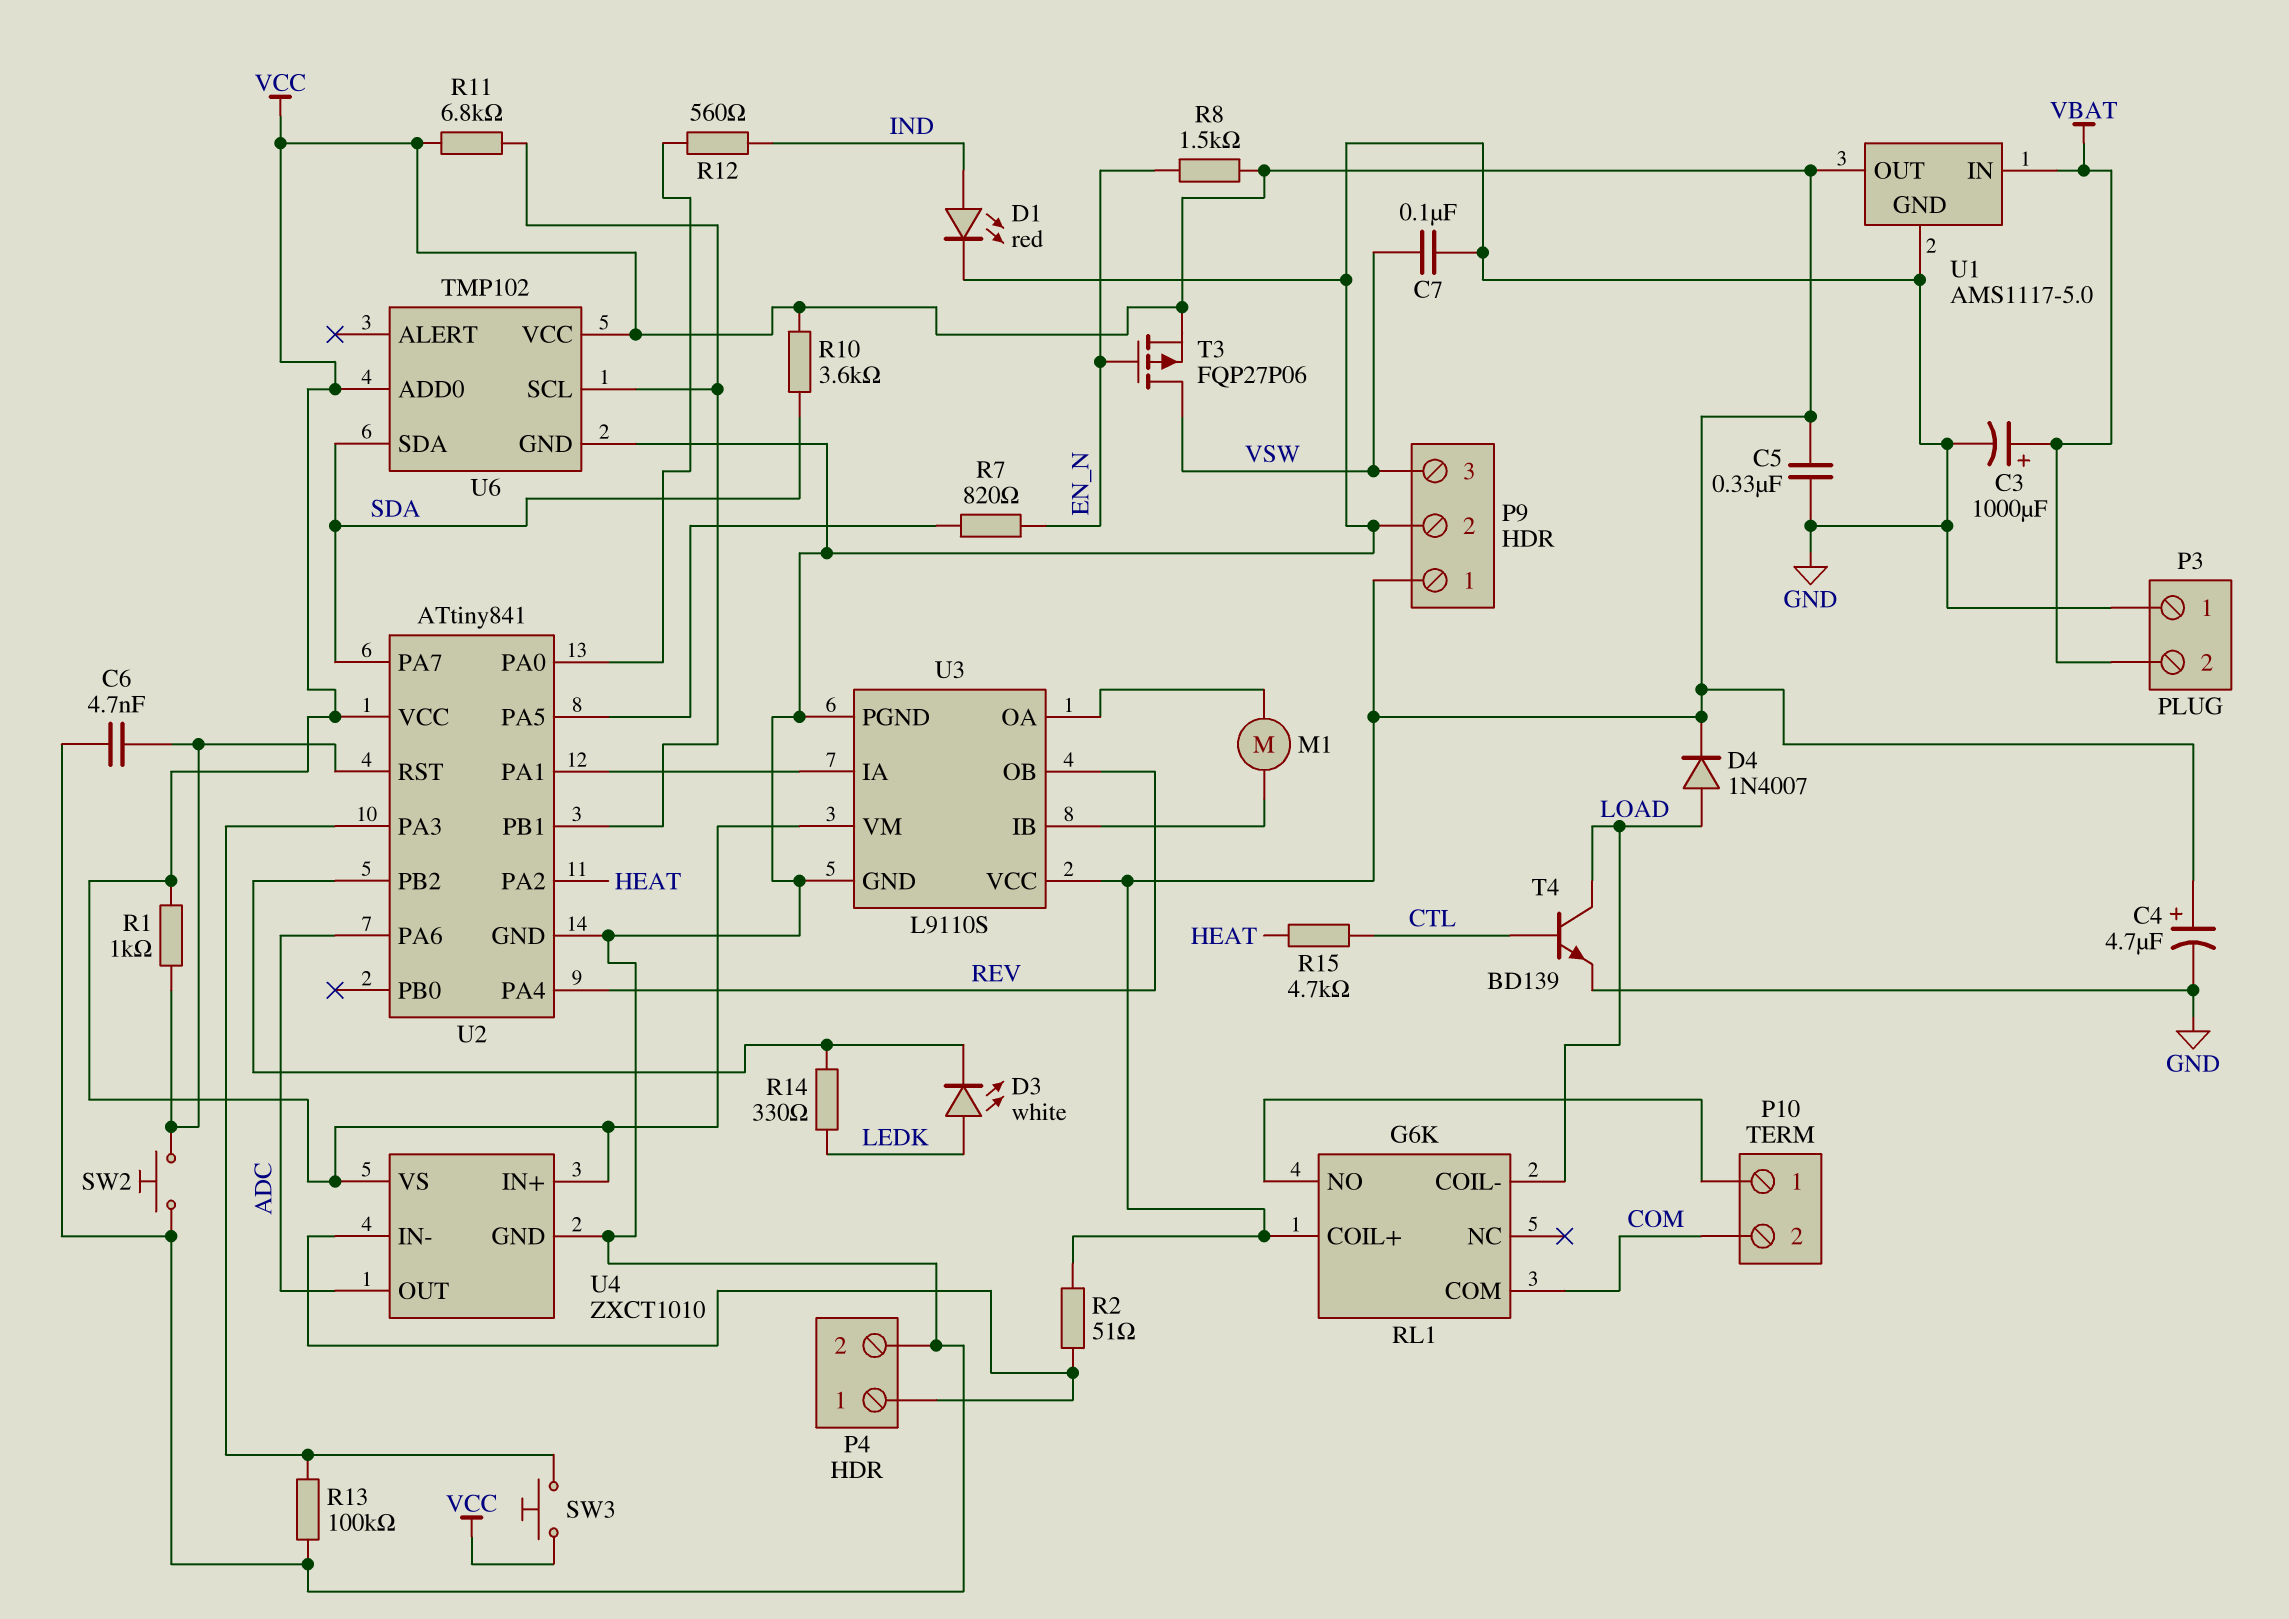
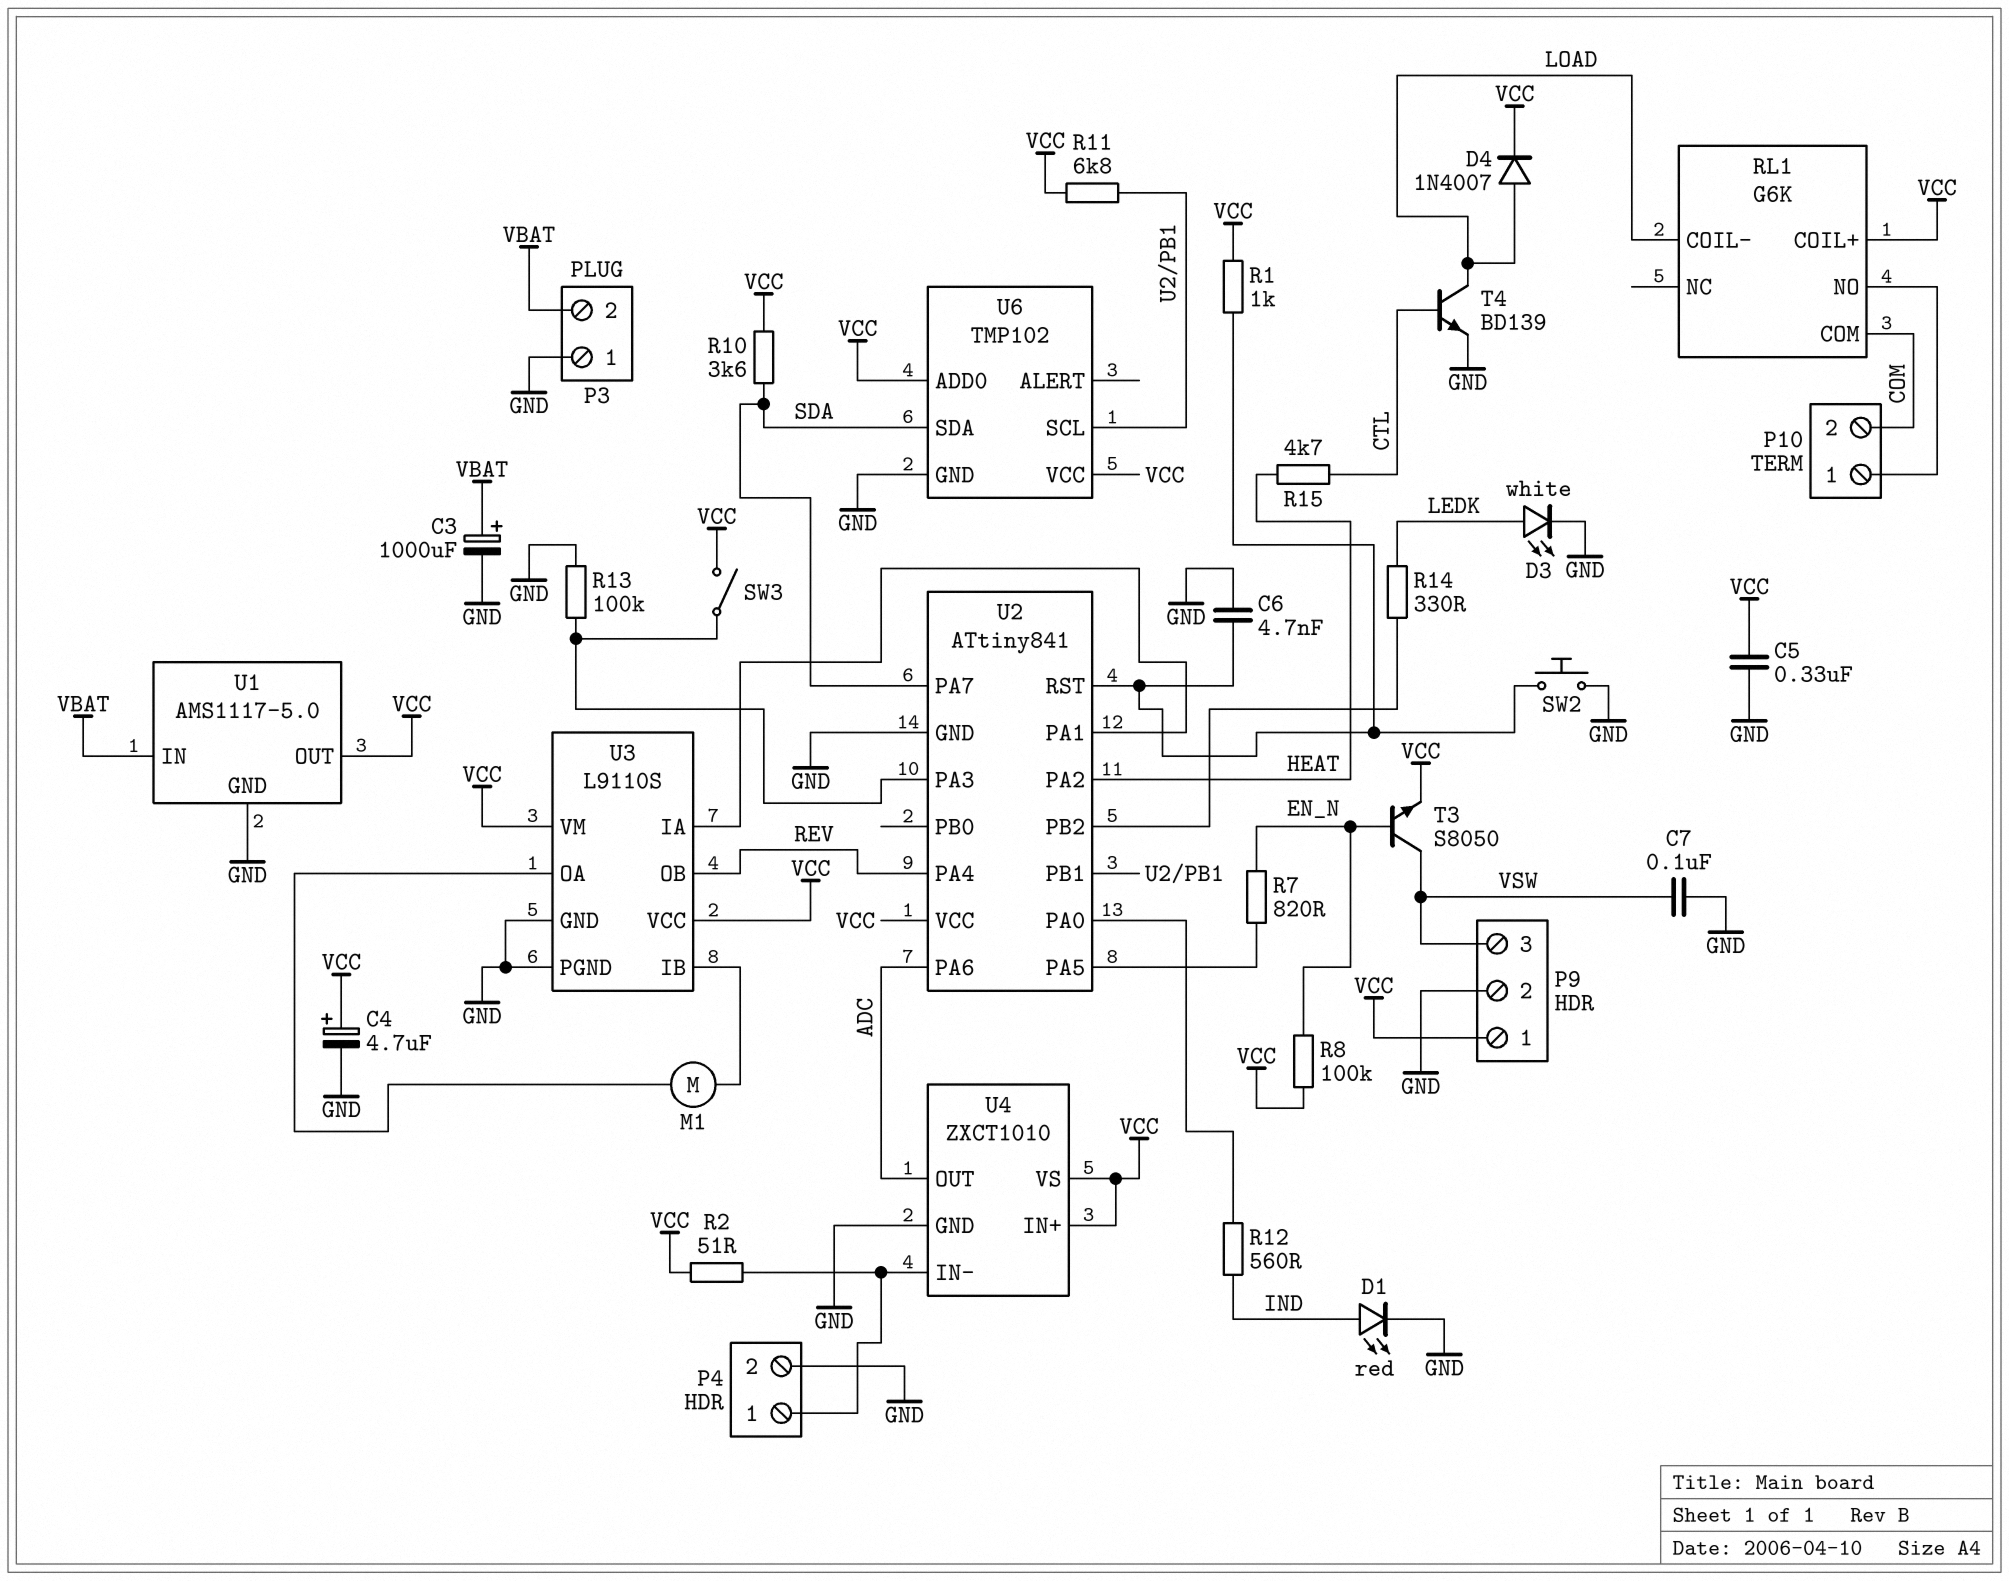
D3: LED white (A LEDK, K U2/PB2) -> LED white (A LEDK, K GND)
R8: 1.5k (EN_N, VCC) -> 100k (EN_N, VCC)
SW3: button (U2/PA3, VCC) -> switch (U2/PA3, VCC)
T3: PMOS FQP27P06 (G EN_N, D VSW, S VCC) -> NPN S8050 (B EN_N, C VSW, E VCC)

